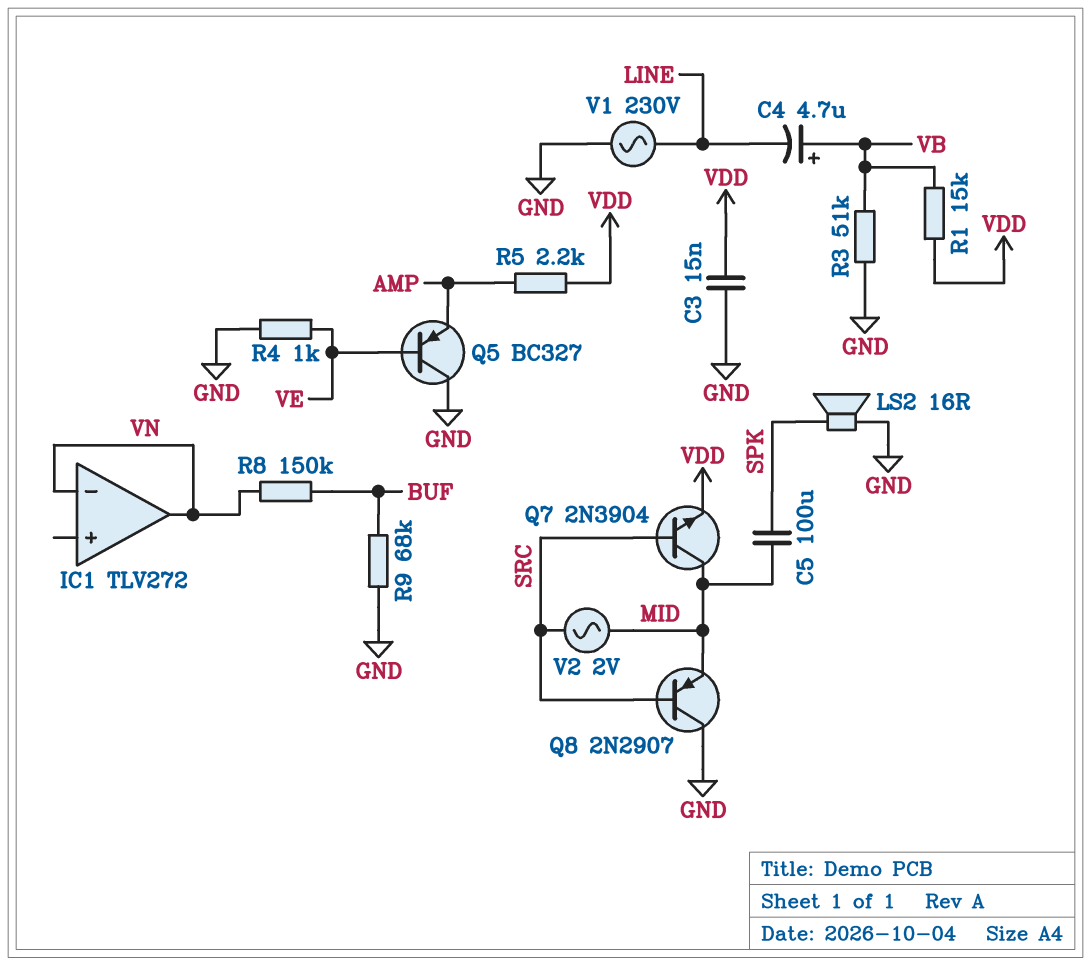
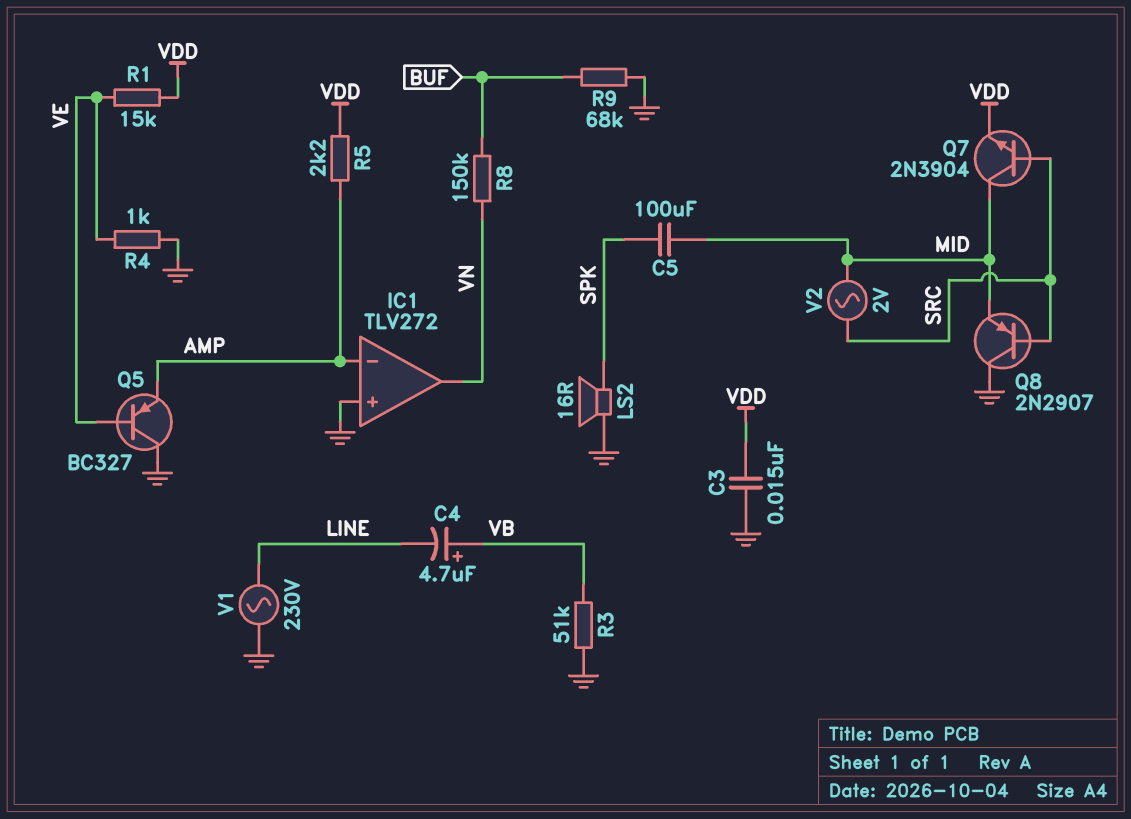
IC1 pin in+: none -> GND
IC1 pin in-: VN -> AMP
R1: 15k (VB, VDD) -> 15k (VDD, VE)

